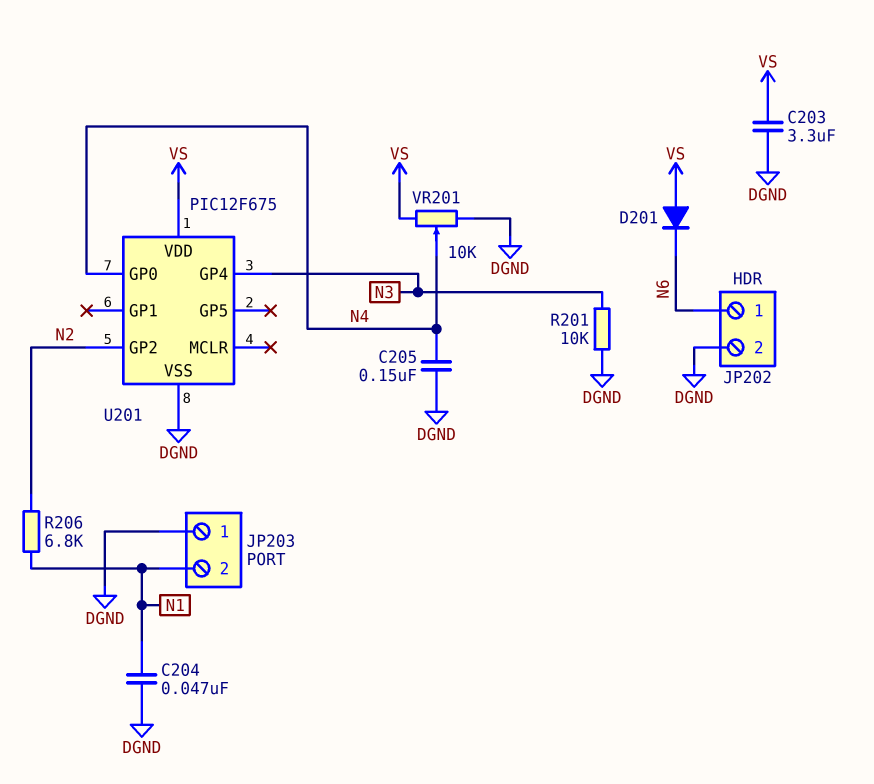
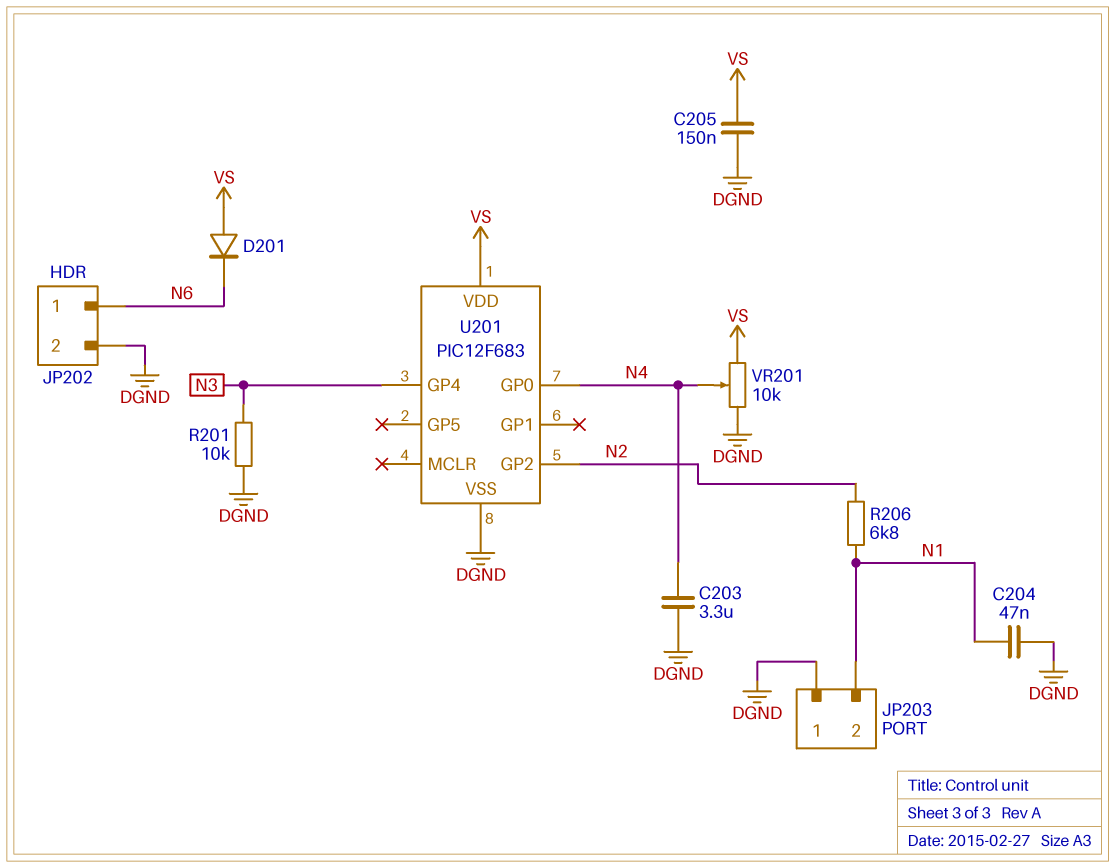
C203: 3.3uF (DGND, VS) -> 3.3uF (DGND, N4)
C205: 150nF (DGND, N4) -> 150nF (DGND, VS)
U201: PIC12F675 -> PIC12F683

